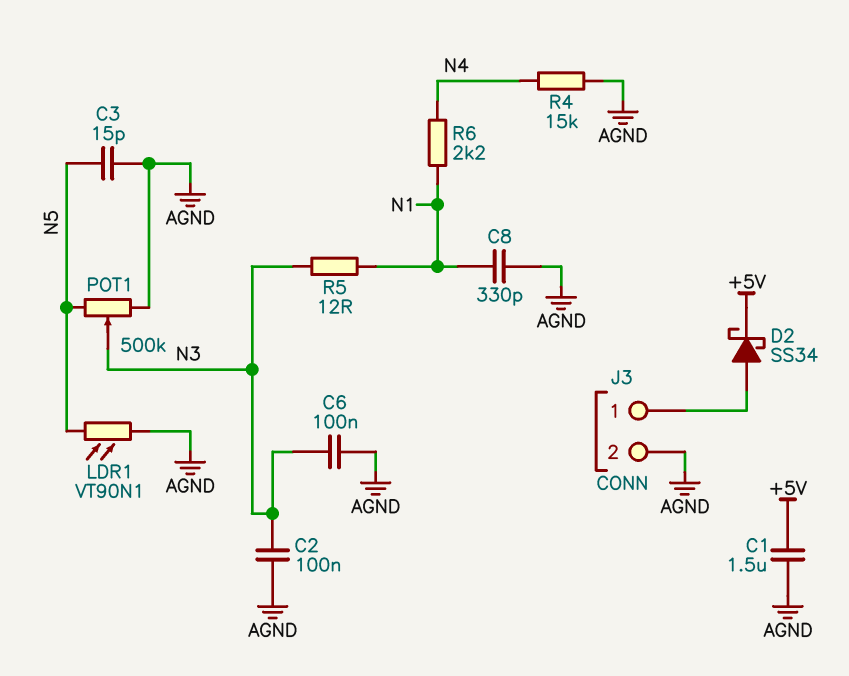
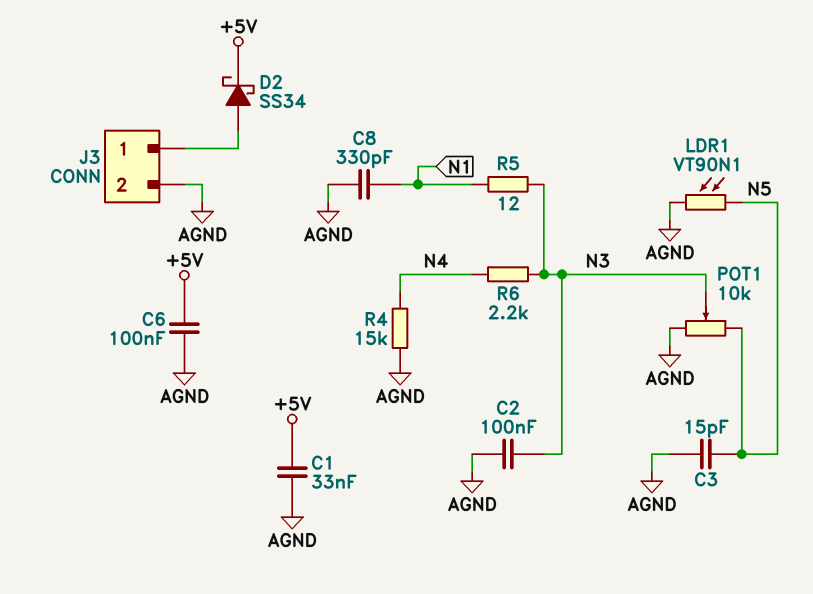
C1: 1.5uF (+5V, AGND) -> 33nF (+5V, AGND)
C6: 100nF (AGND, N3) -> 100nF (+5V, AGND)
POT1: 500k (AGND, N5, wiper N3) -> 10k (AGND, N5, wiper N3)
R6: 2.2k (N1, N4) -> 2.2k (N3, N4)

